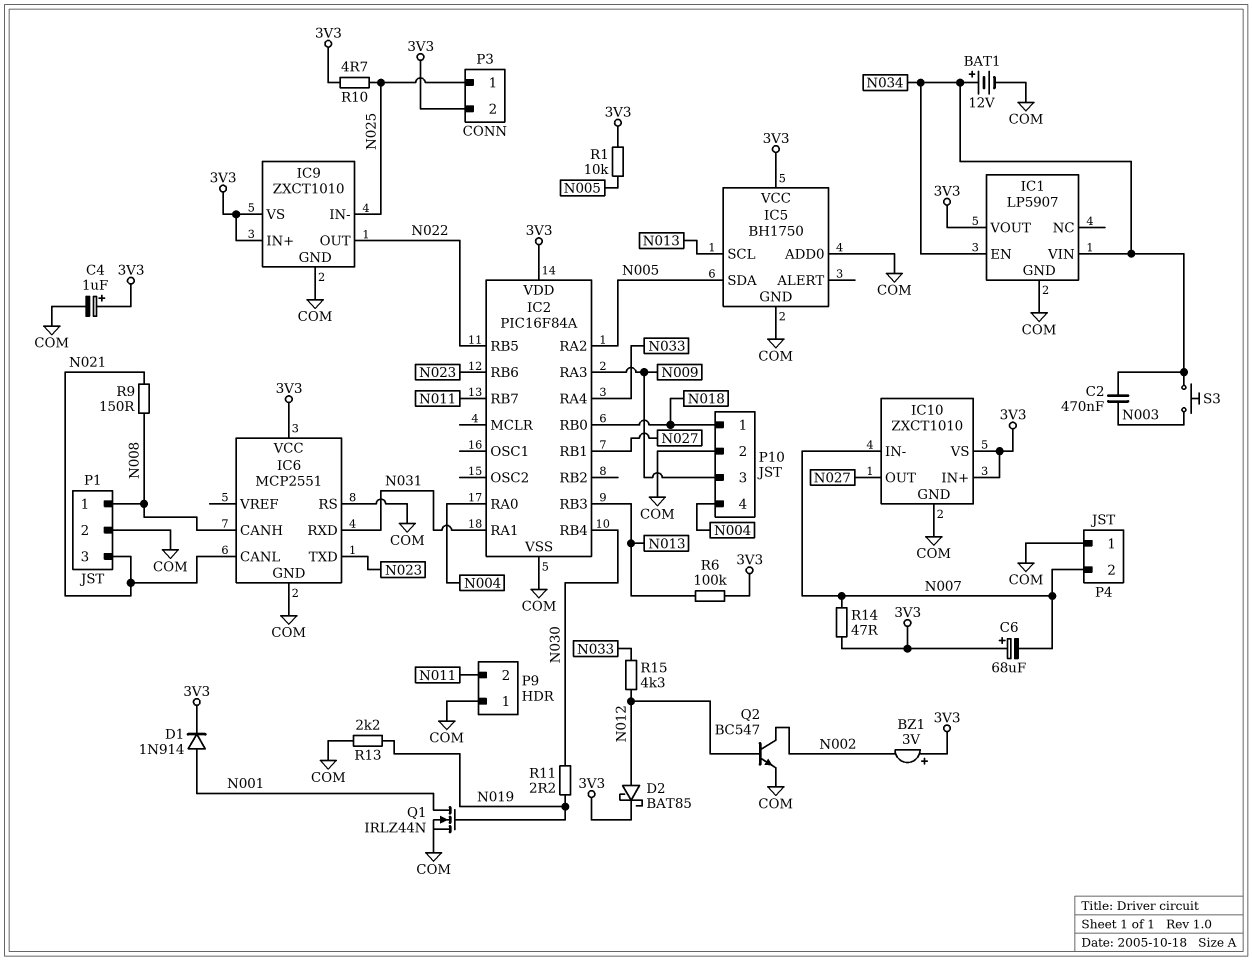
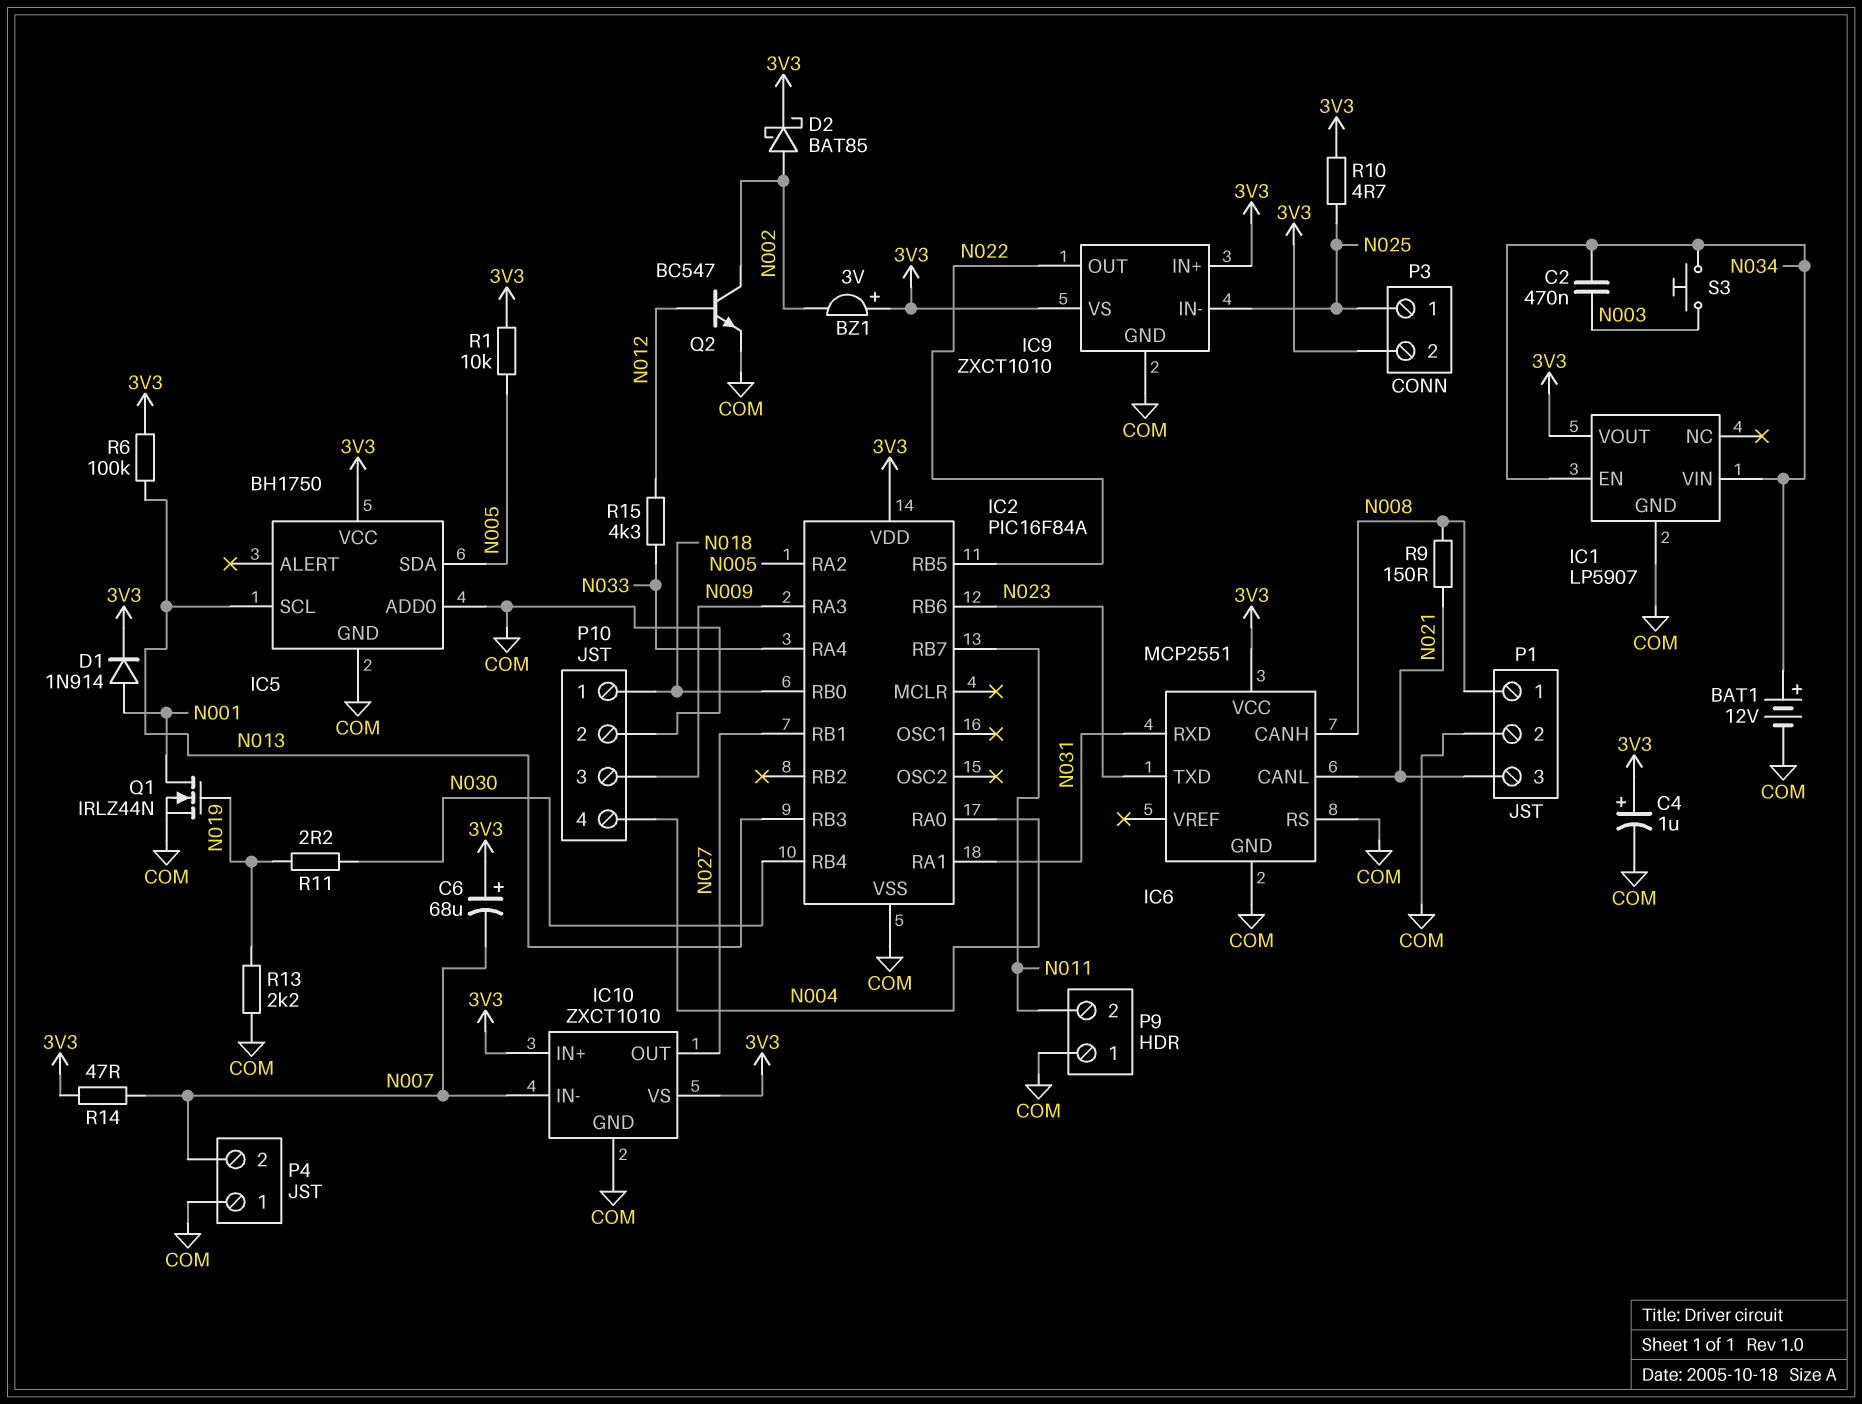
D2: schottky BAT85 (A N012, K 3V3) -> schottky BAT85 (A N002, K 3V3)

